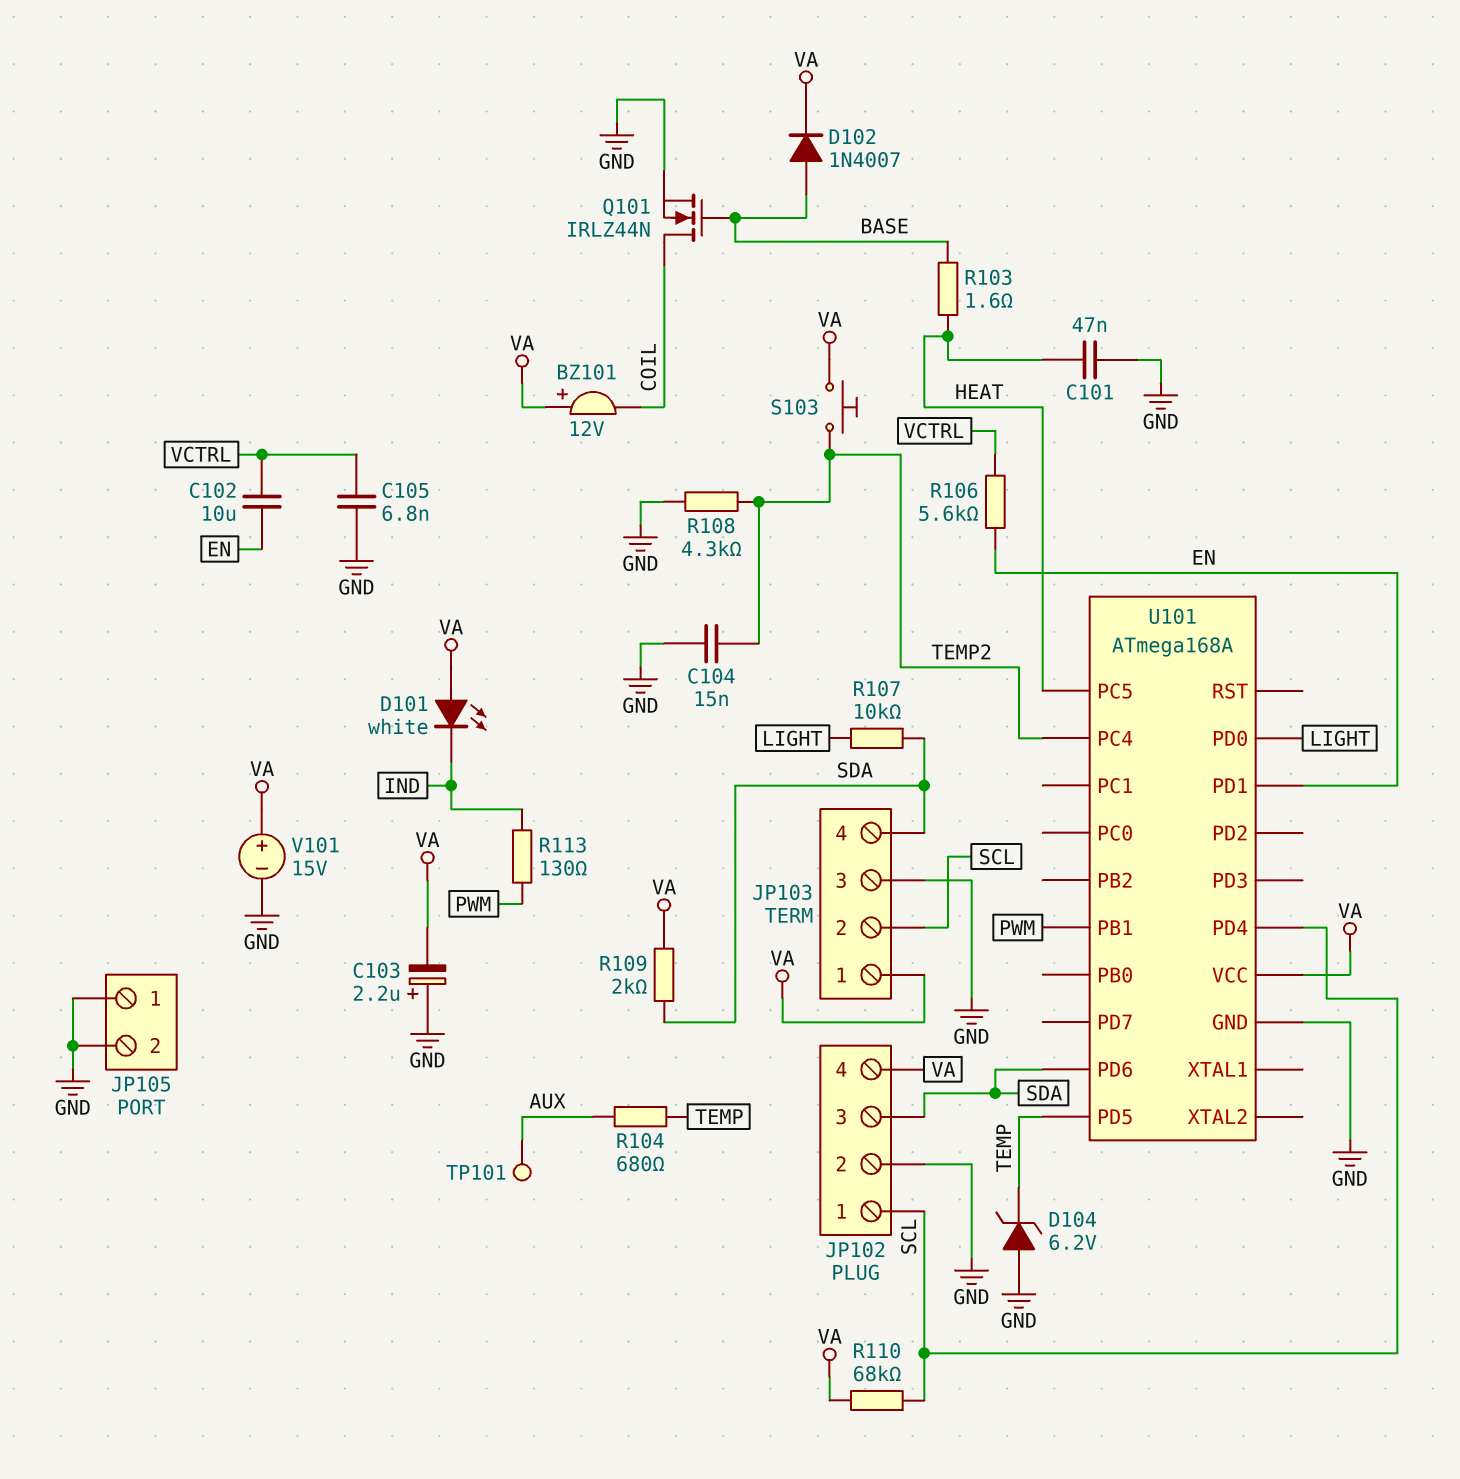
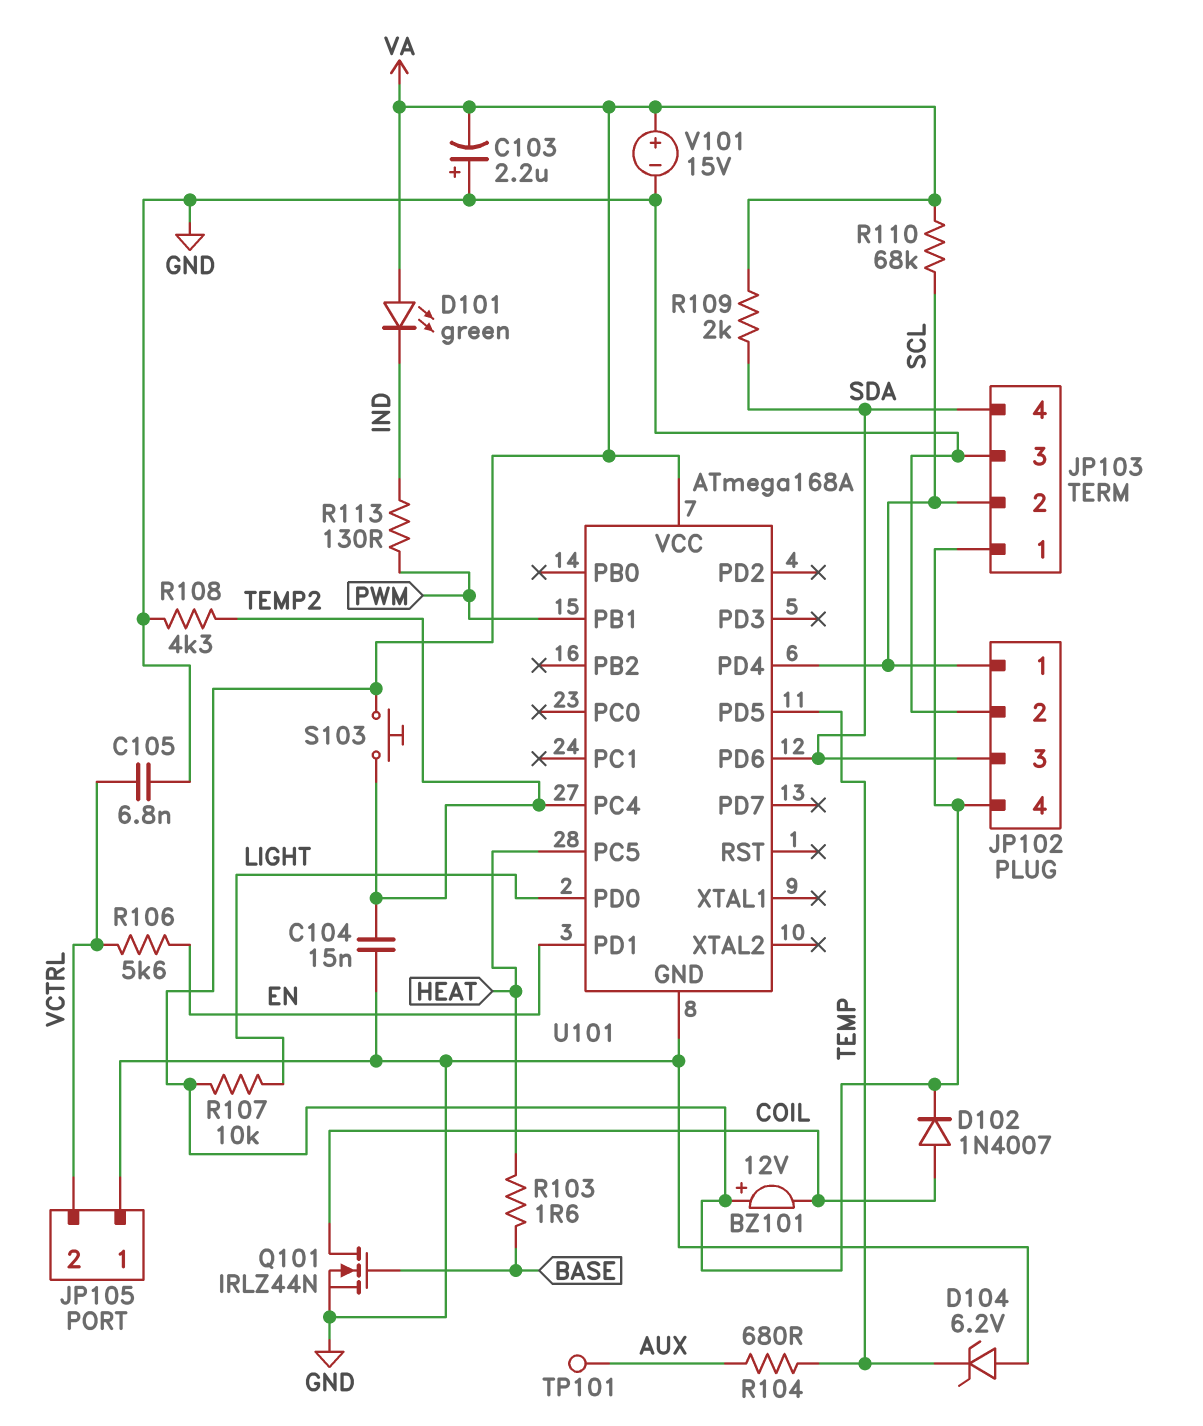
C101: 47nF (GND, HEAT) -> none
C102: 10uF (EN, VCTRL) -> none
D101: LED white (A VA, K IND) -> LED green (A VA, K IND)
D102: diode 1N4007 (A BASE, K VA) -> diode 1N4007 (A COIL, K VA)
JP105 pin 2: GND -> VCTRL
R107: 10k (LIGHT, SDA) -> 10k (LIGHT, VA)

